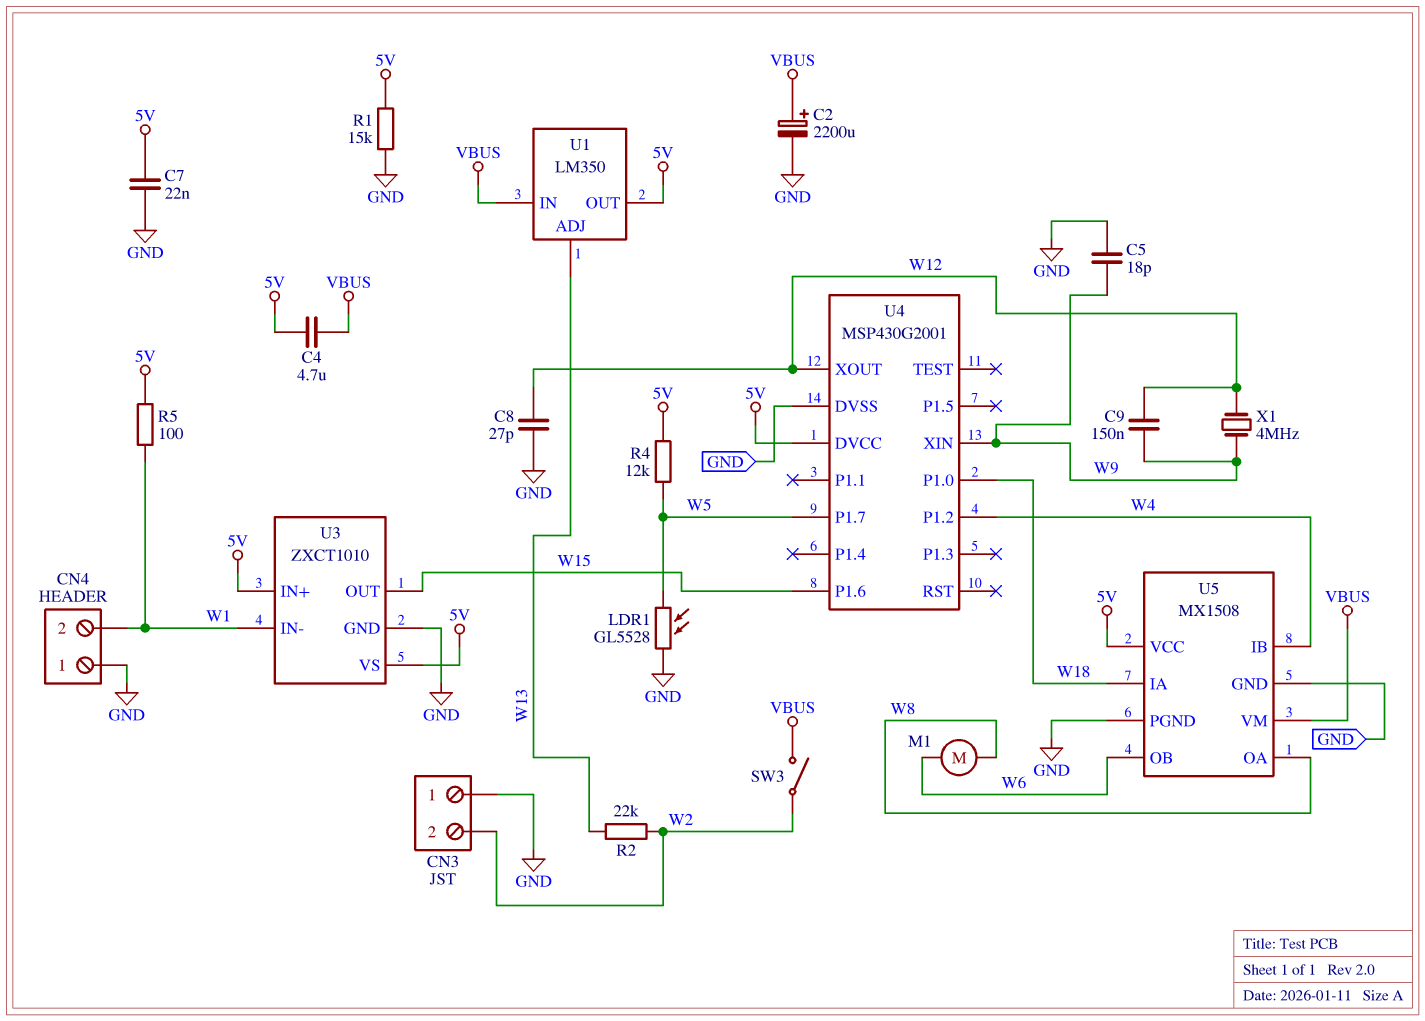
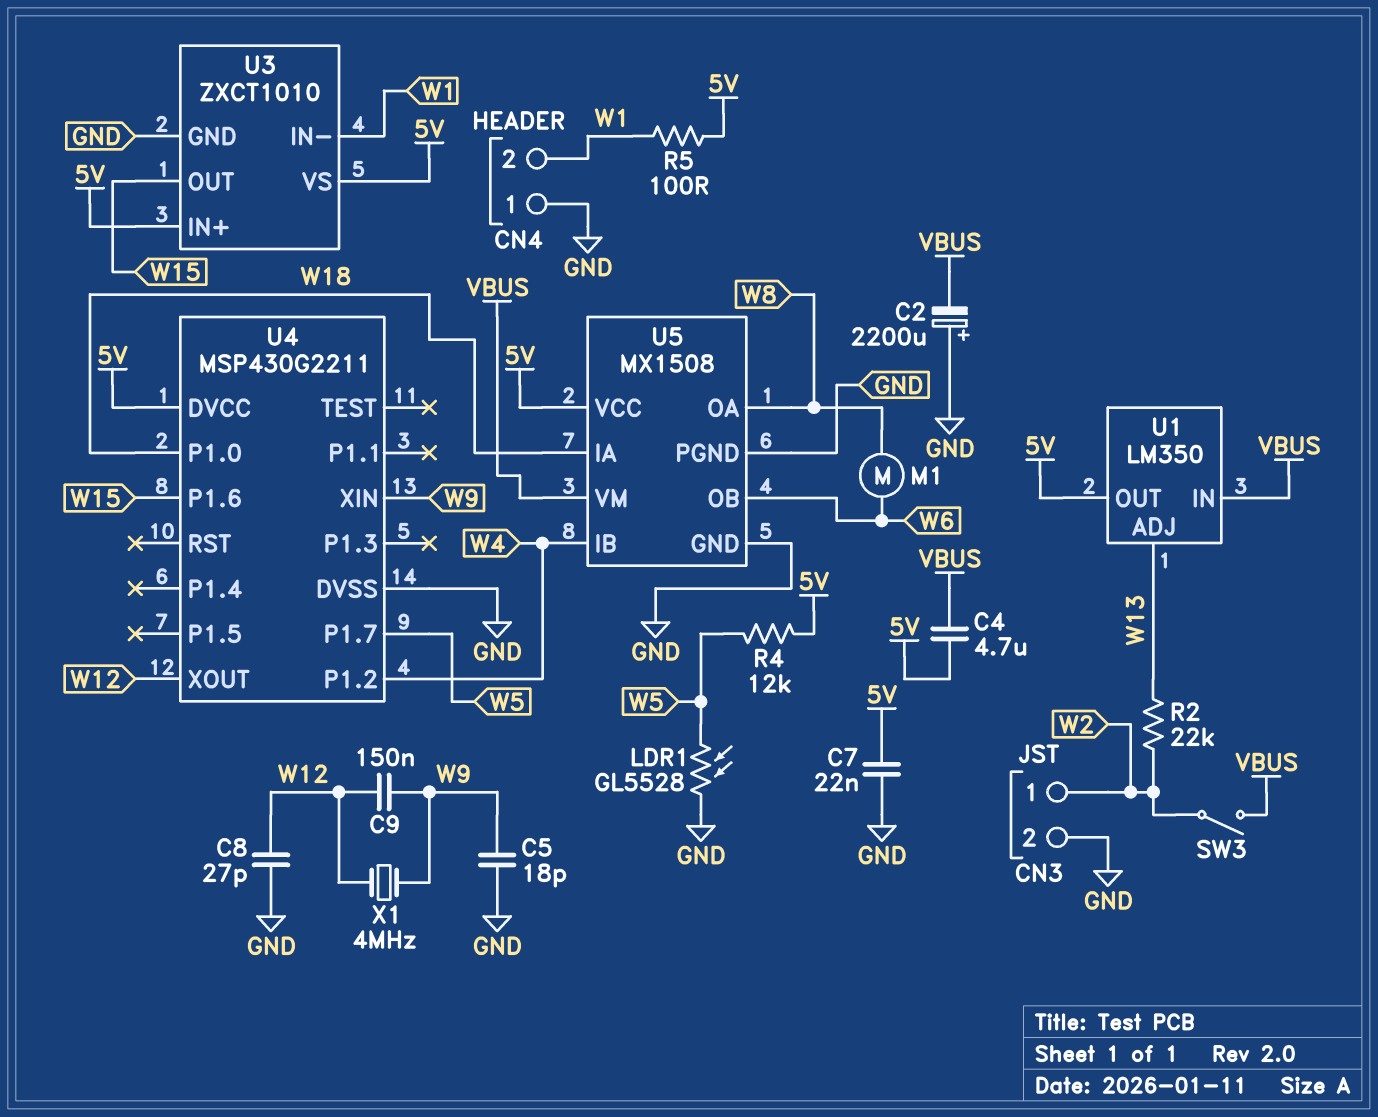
C2: 2200uF (plus VBUS, minus GND) -> 2200uF (plus GND, minus VBUS)
CN3 pin 1: GND -> W2
CN3 pin 2: W2 -> GND
R1: 15k (5V, GND) -> none
U4: MSP430G2001 -> MSP430G2211

